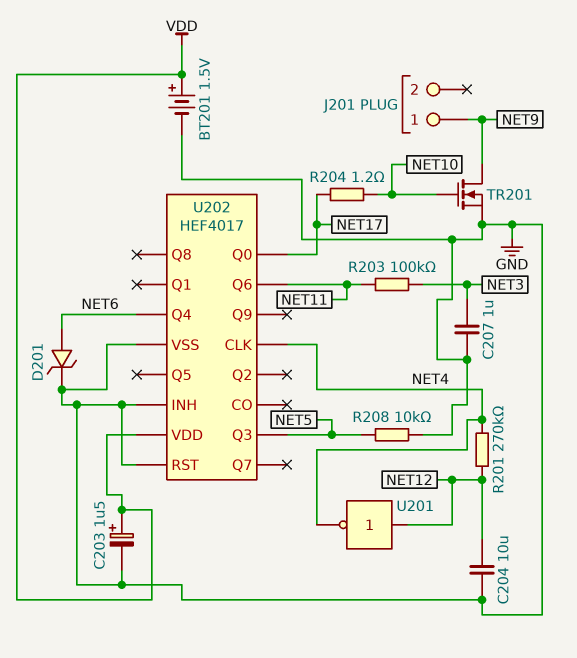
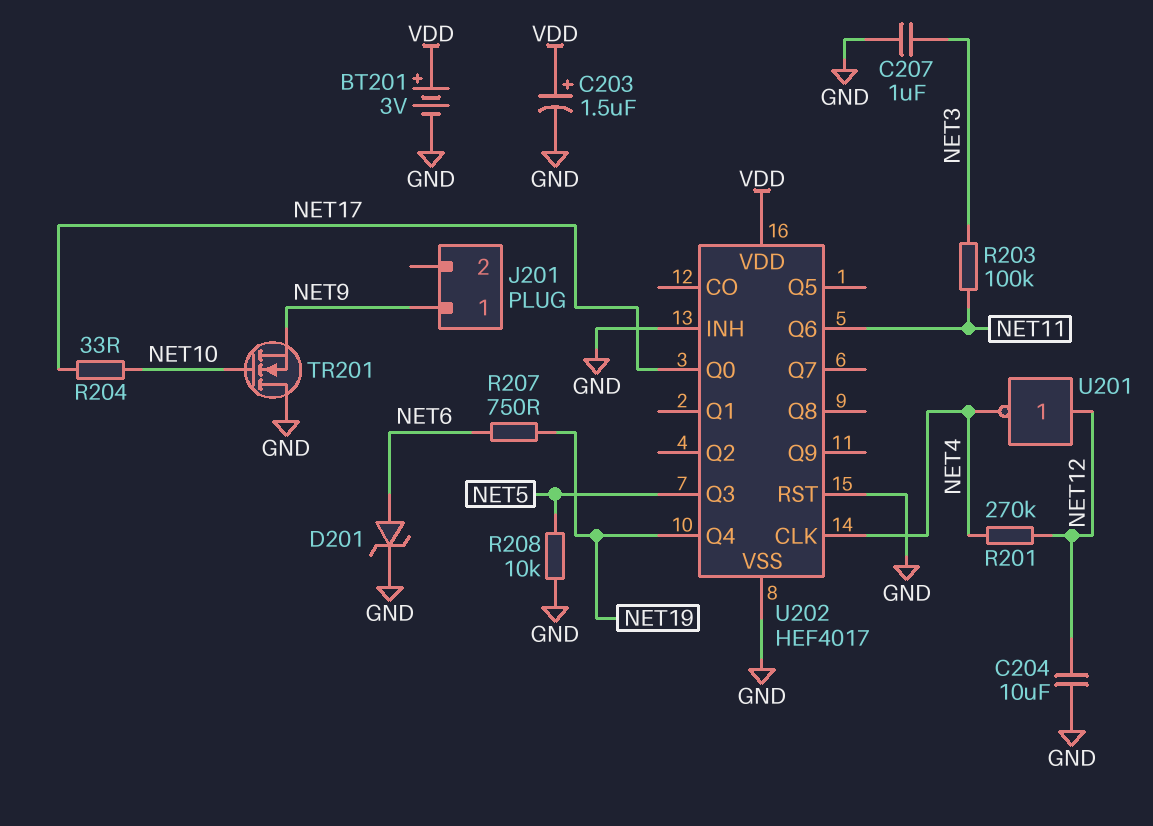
BT201: 1.5V (plus VDD, minus GND) -> 3V (plus VDD, minus GND)
R204: 1.2 (NET10, NET17) -> 33 (NET10, NET17)
R207: none -> 750 (NET6, NET19)
TR201: NMOS (G NET10, D NET9, S GND) -> NMOS (G NET10, D GND, S NET9)
U202 pin Q4: NET6 -> NET19

